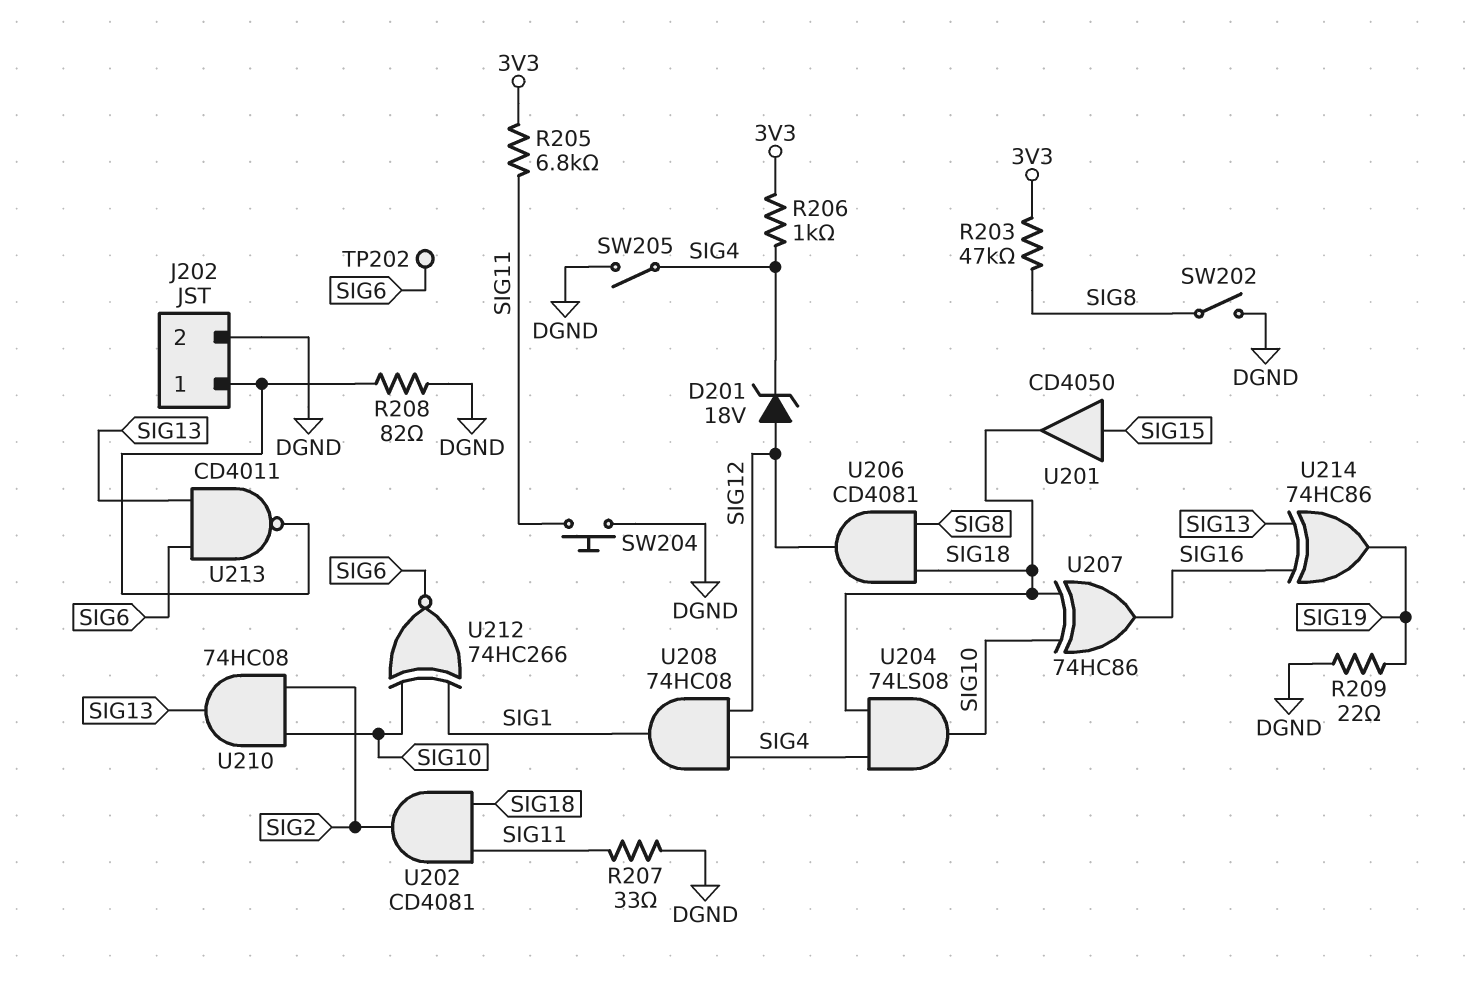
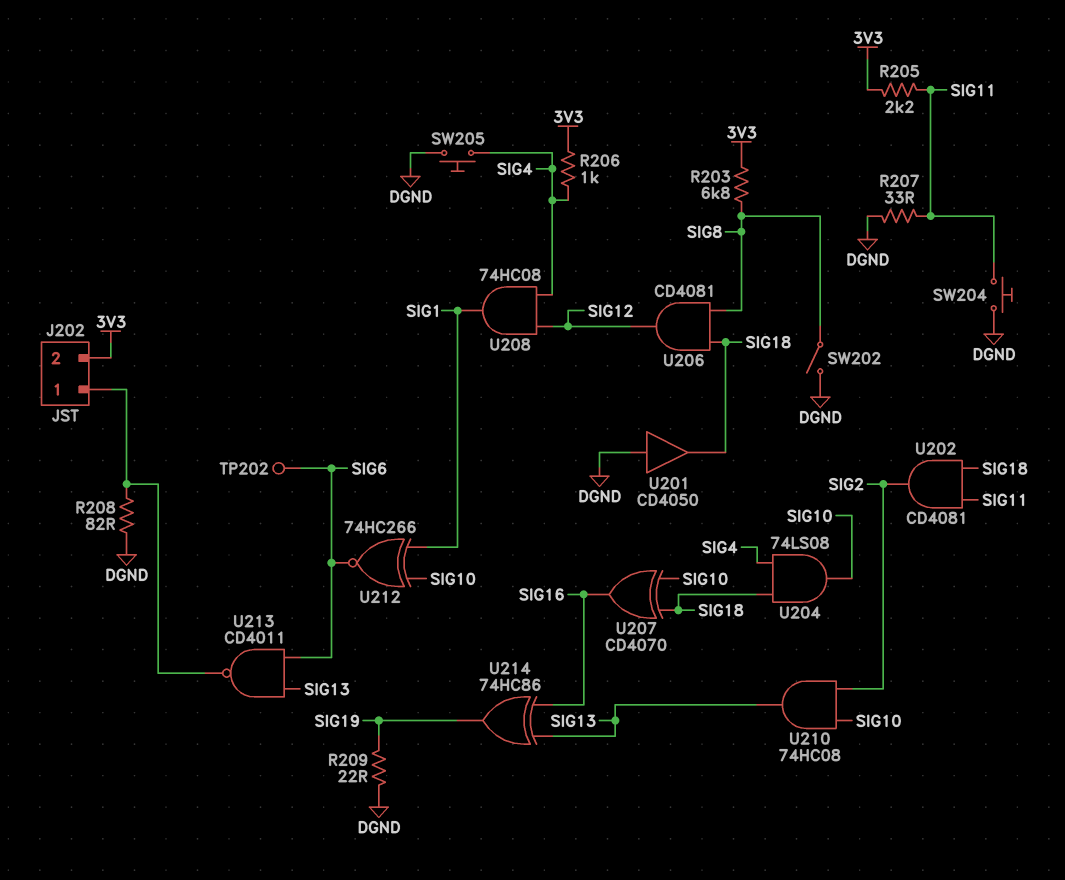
D201: zener 18V (A SIG12, K SIG4) -> none
J202 pin 2: DGND -> 3V3
R203: 47k (3V3, SIG8) -> 6.8k (3V3, SIG8)
R205: 6.8k (3V3, SIG11) -> 2.2k (3V3, SIG11)
SW205: switch (DGND, SIG4) -> button (DGND, SIG4)
U201: buffer CD4050 (in SIG15, out SIG18) -> buffer CD4050 (in DGND, out SIG18)
U207: XOR 74HC86 (in SIG10, in SIG18, out SIG16) -> XOR CD4070 (in SIG10, in SIG18, out SIG16)

